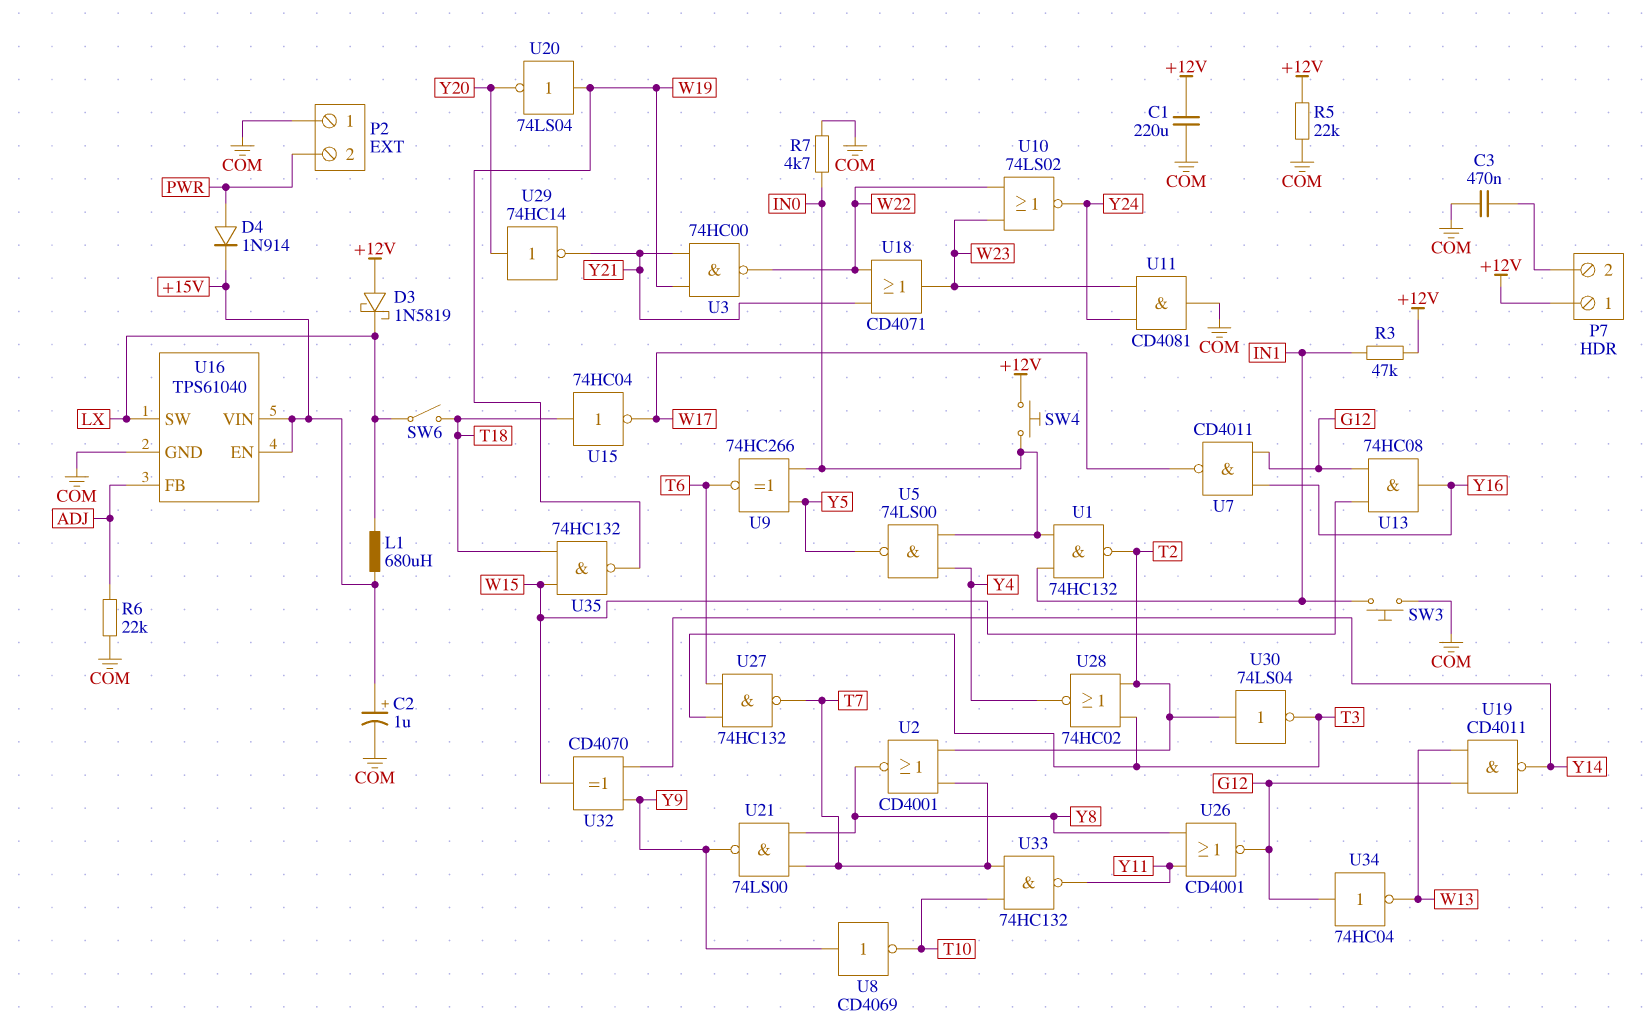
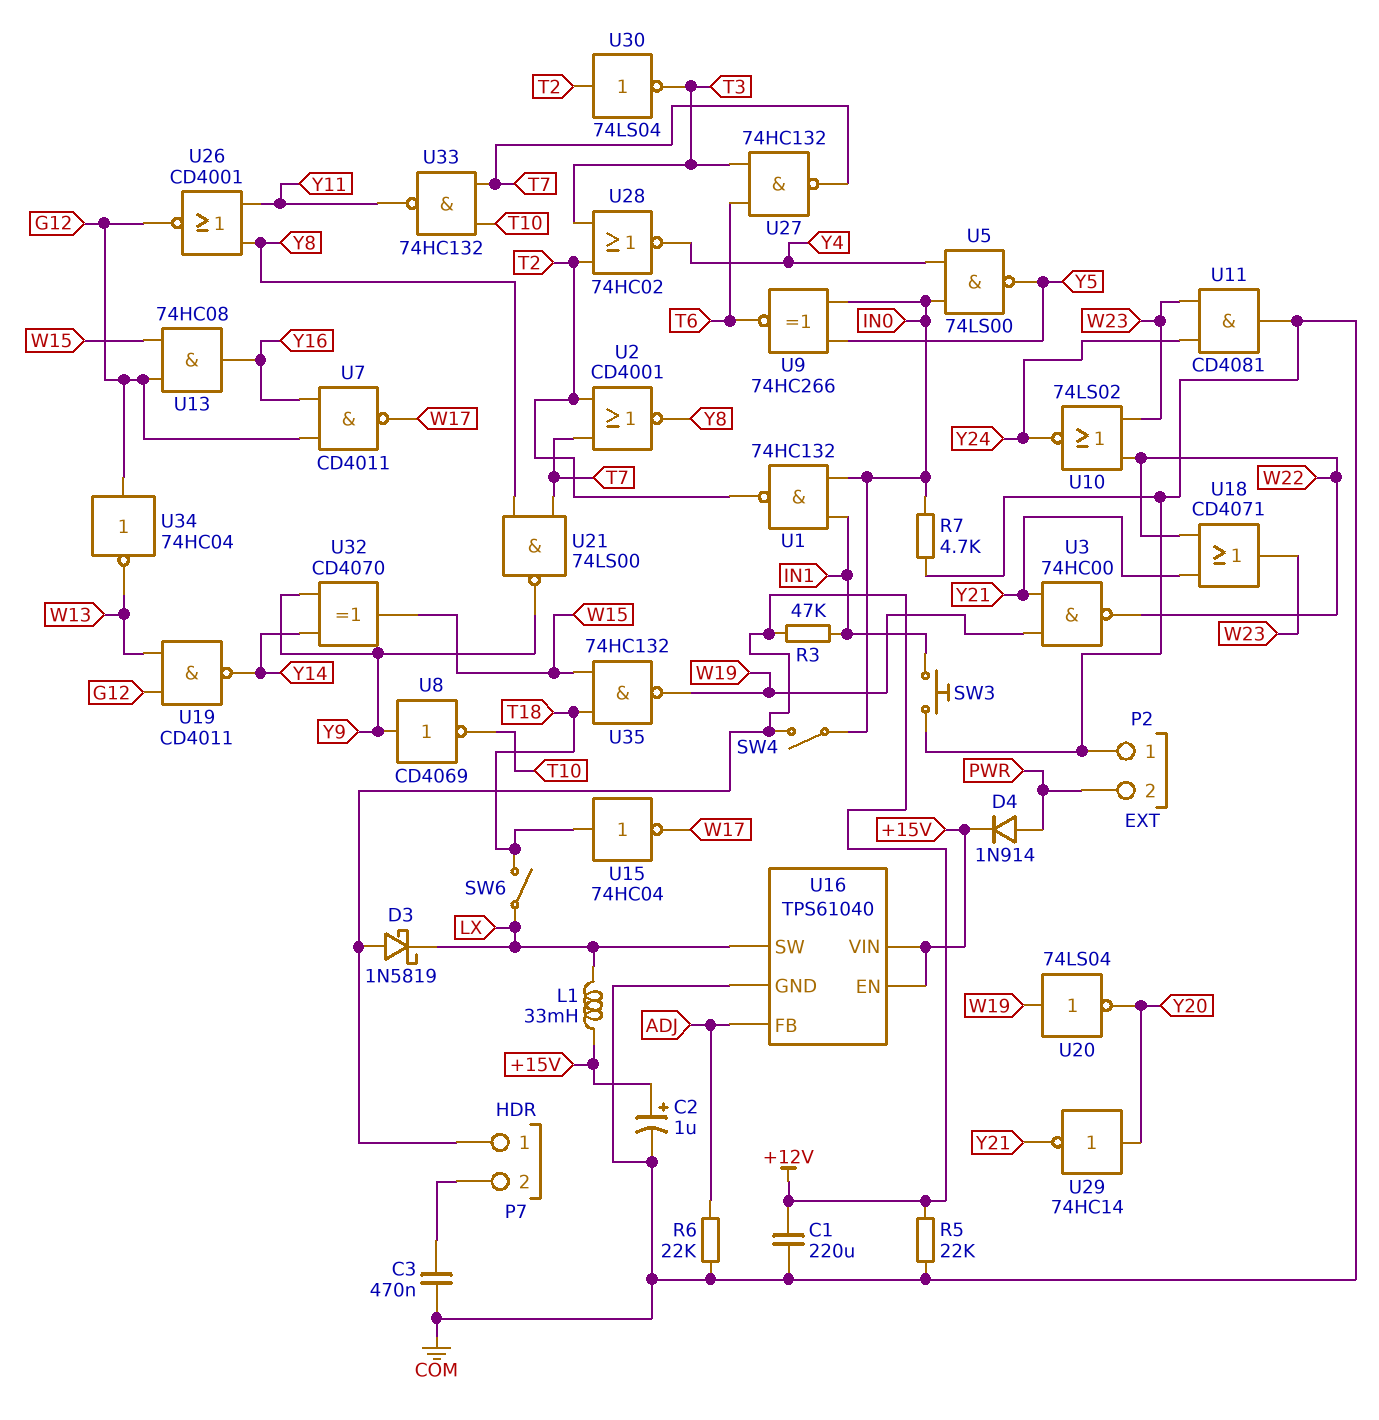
L1: 680uH (+15V, LX) -> 33mH (+15V, LX)
SW4: button (+12V, IN0) -> switch (+12V, IN0)

